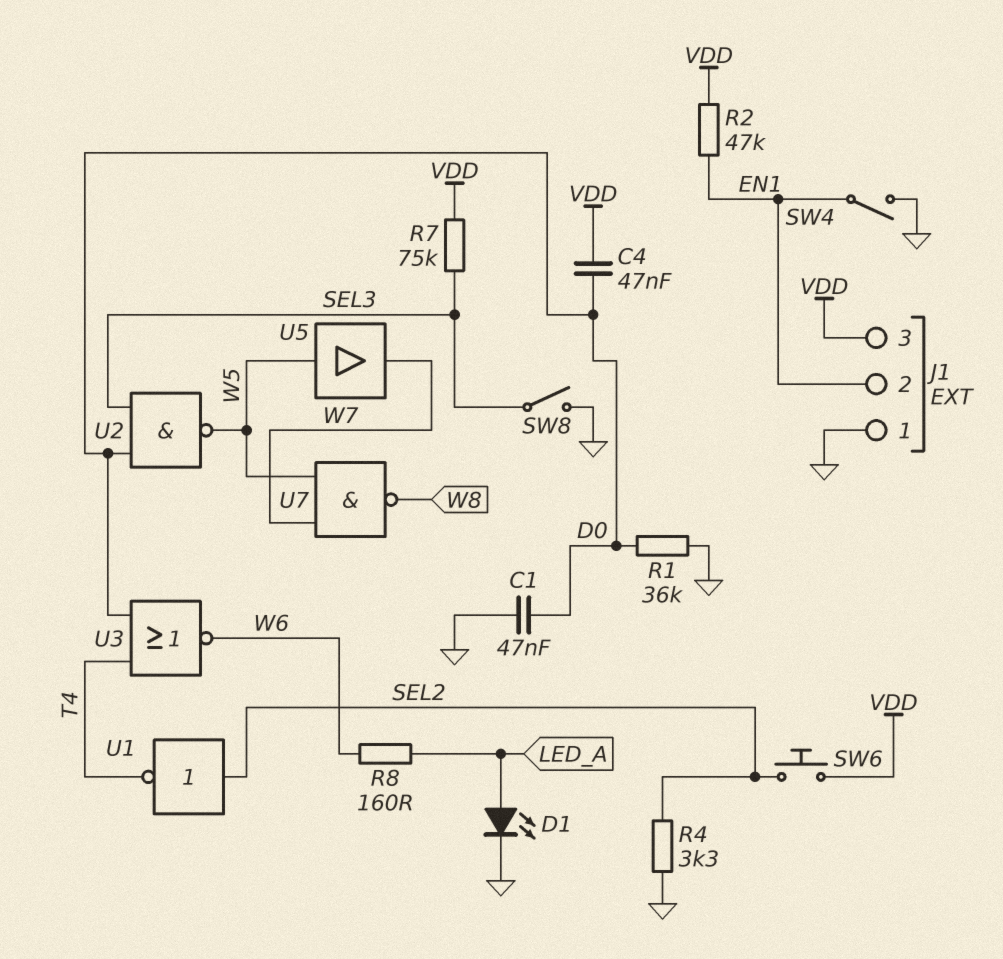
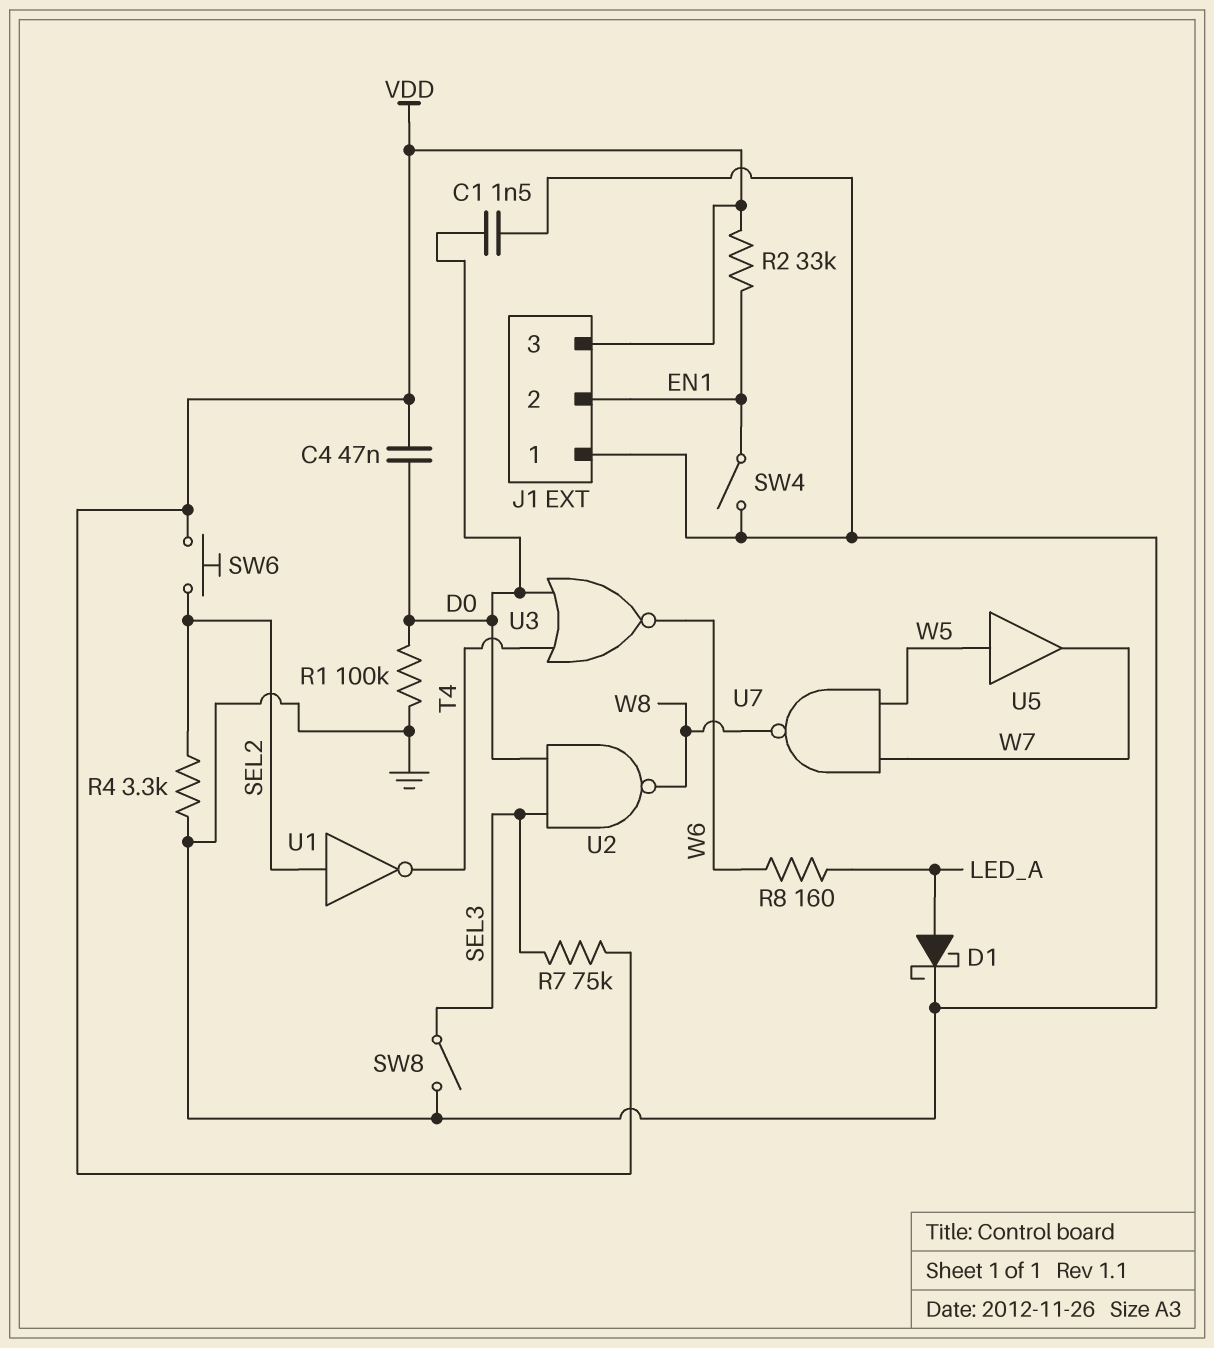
C1: 47nF (D0, GND) -> 1.5nF (D0, GND)
D1: LED (A LED_A, K GND) -> schottky (A LED_A, K GND)
R1: 36k (D0, GND) -> 100k (D0, GND)
R2: 47k (EN1, VDD) -> 33k (EN1, VDD)
U2: NAND (in D0, in SEL3, out W5) -> NAND (in D0, in SEL3, out W8)

